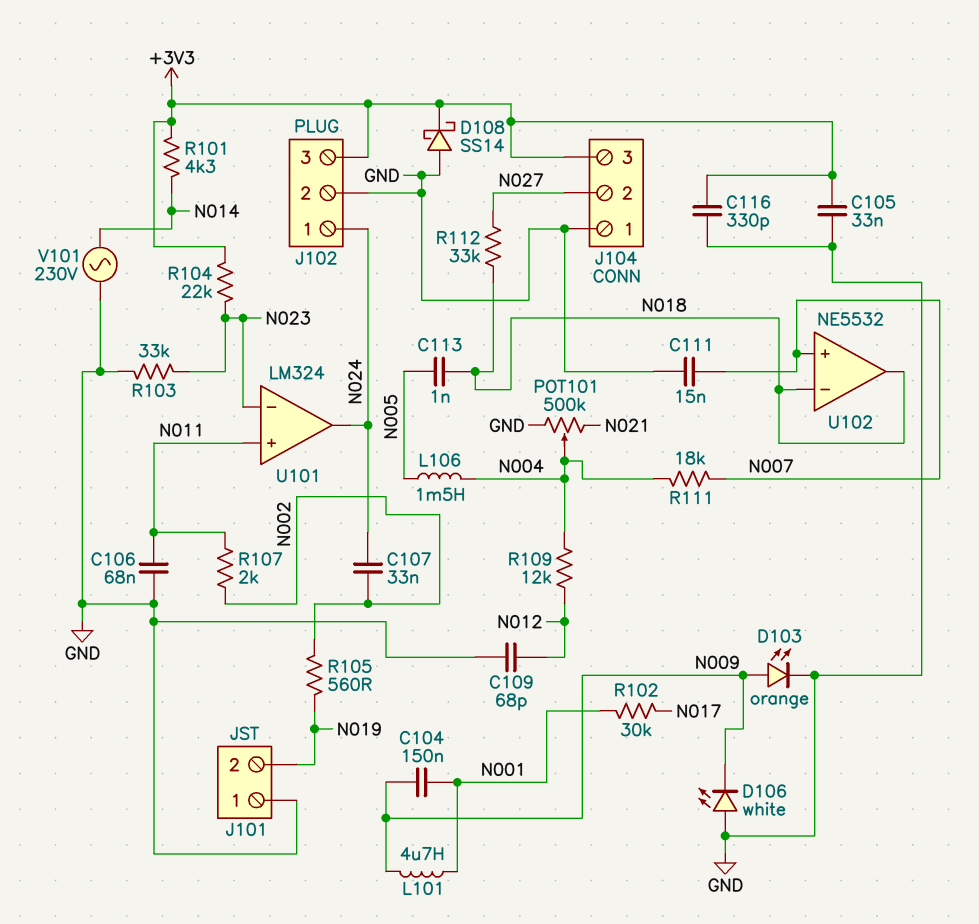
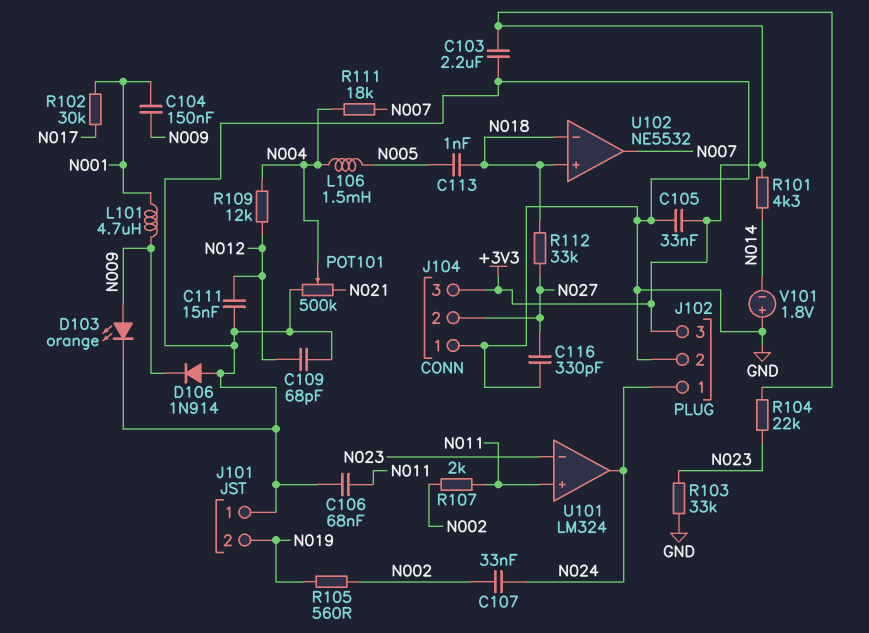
C103: none -> 2.2uF (+3V3, GND)
C111: 15nF (GND, N007) -> 15nF (GND, N012)
C116: 330pF (+3V3, GND) -> 330pF (GND, N027)
D106: LED white (A GND, K N009) -> diode 1N914 (A GND, K N009)
D108: schottky SS14 (A GND, K +3V3) -> none
U102 pin in+: N007 -> N018
U102 pin out: N018 -> N007
V101: AC 230V (GND, N014) -> 1.8V (plus GND, minus N014)

